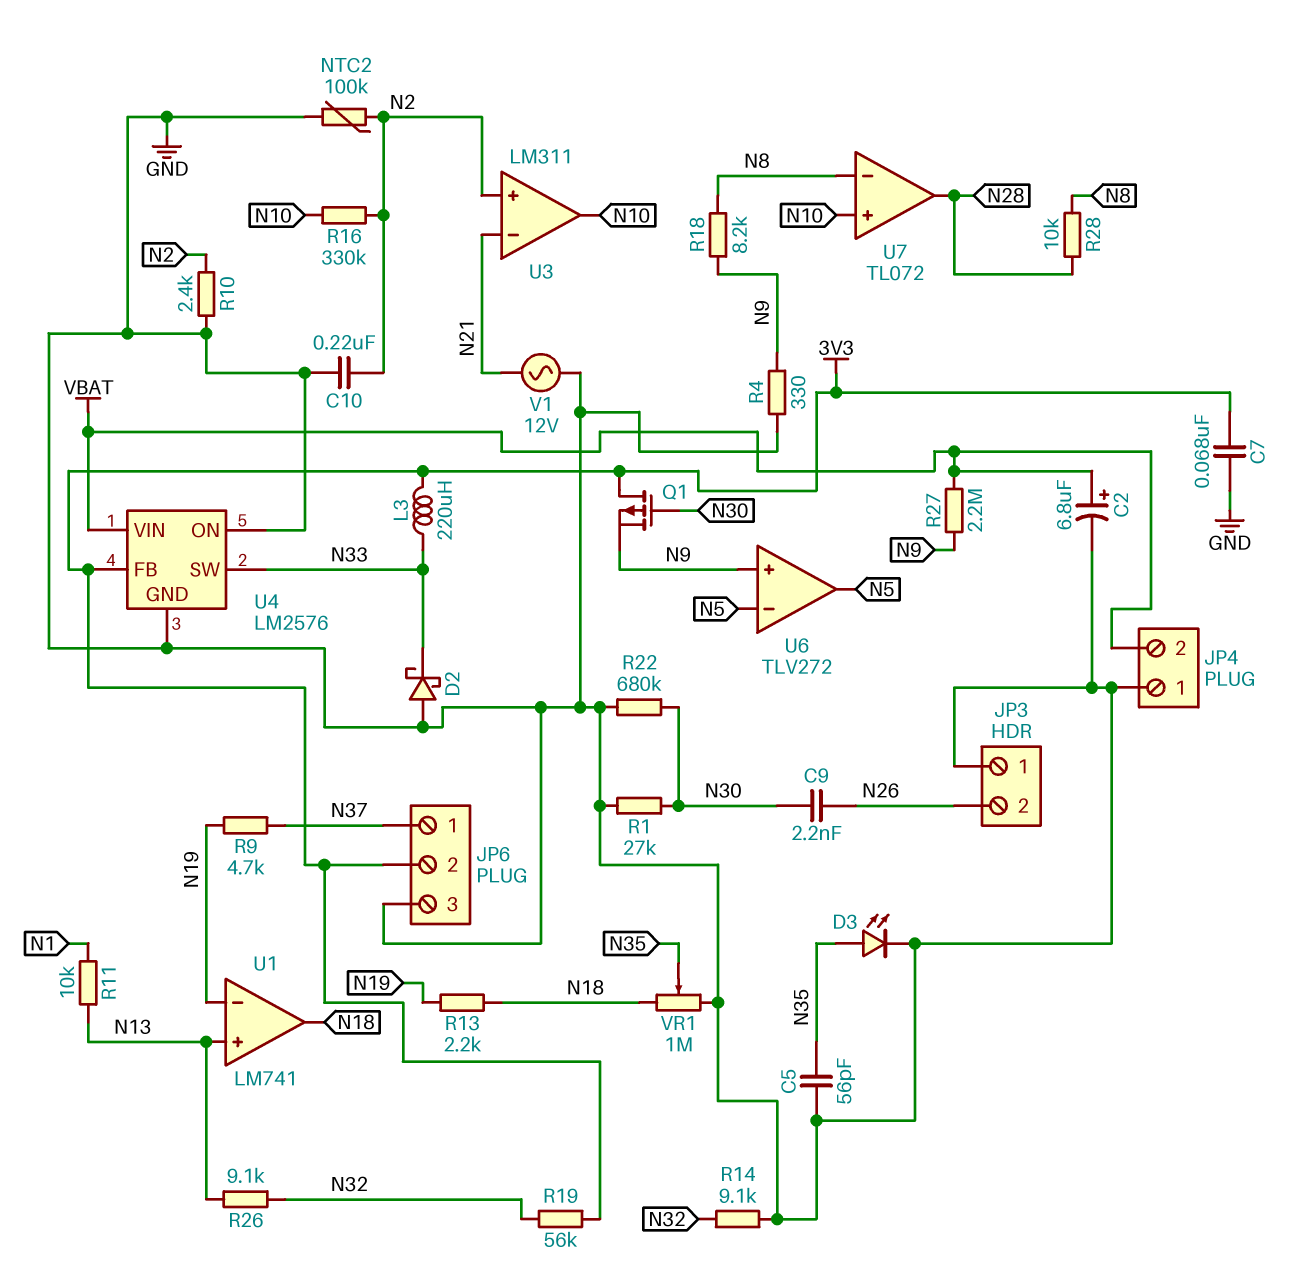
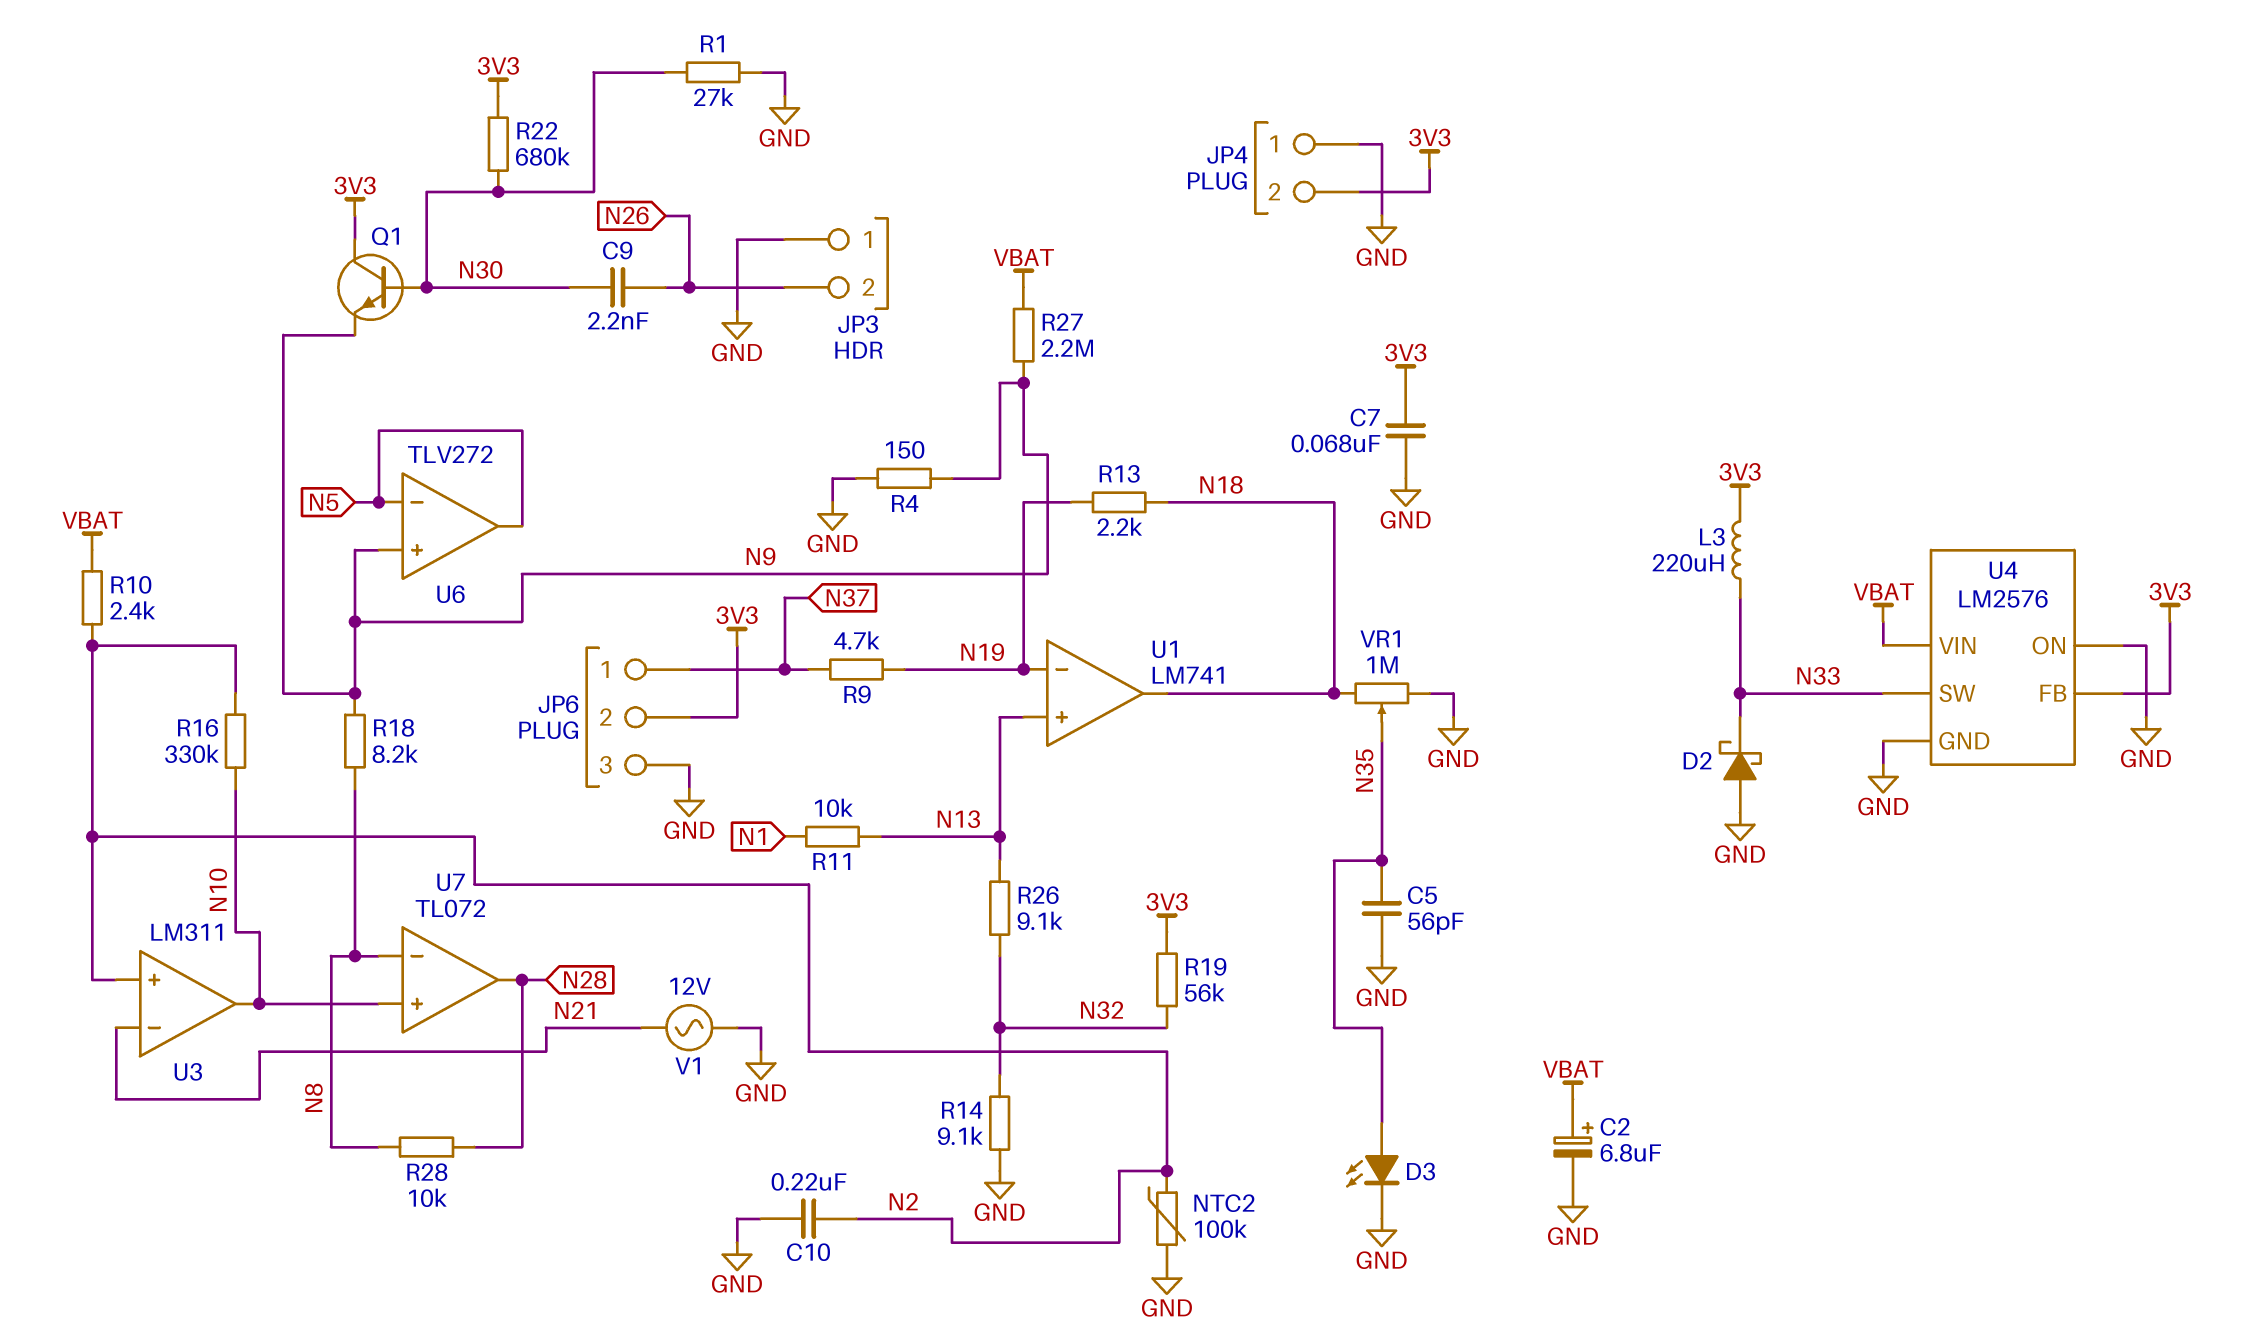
JP4 pin 2: VBAT -> 3V3
Q1: PMOS (G N30, D 3V3, S N9) -> NPN (B N30, C 3V3, E N9)
R4: 330 (GND, N9) -> 150 (GND, N9)
R10: 2.4k (GND, N2) -> 2.4k (N2, VBAT)
R22: 680k (GND, N30) -> 680k (3V3, N30)

